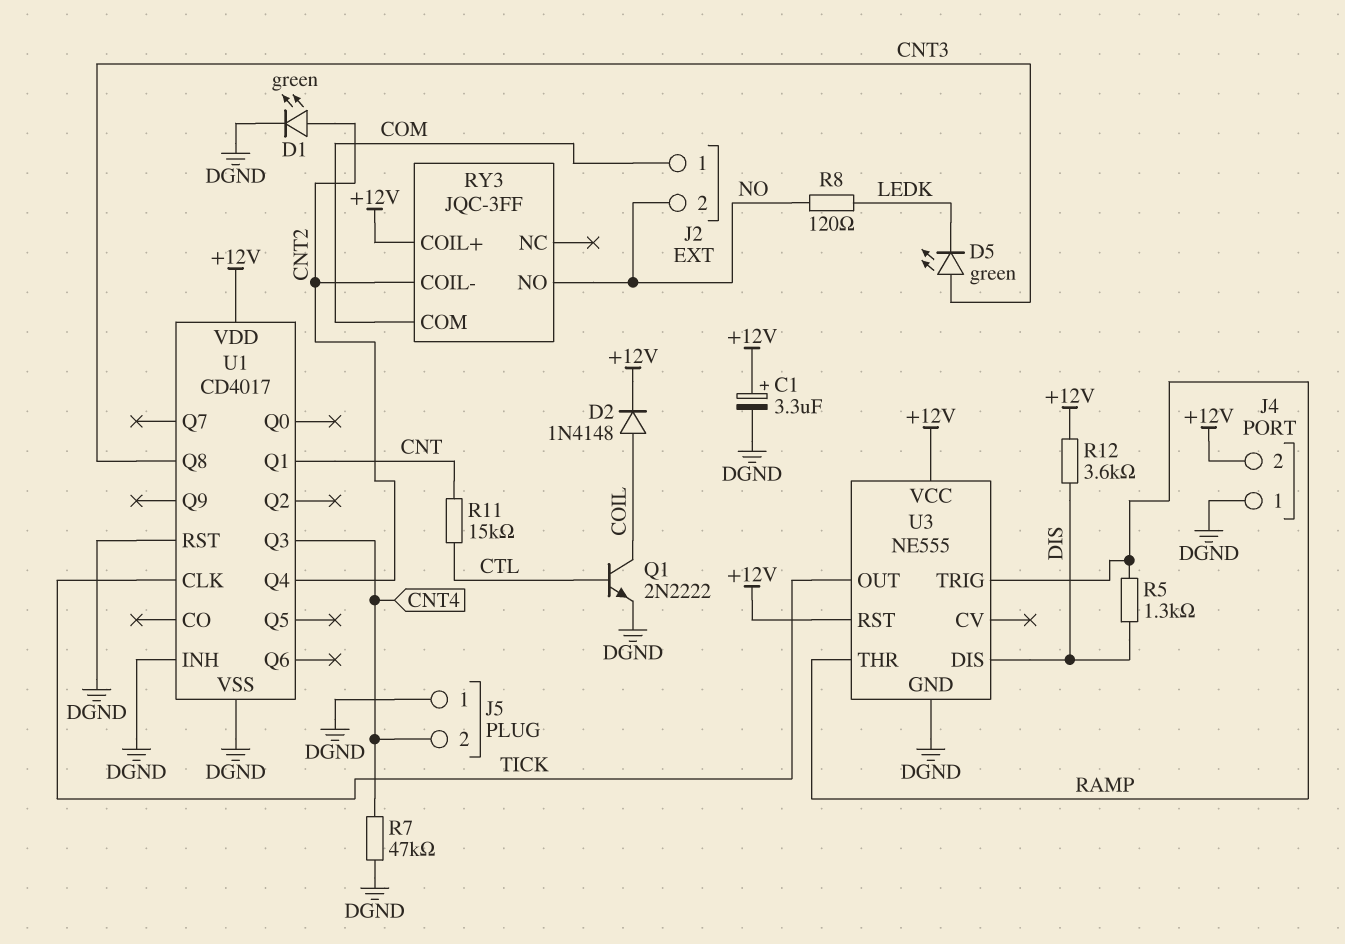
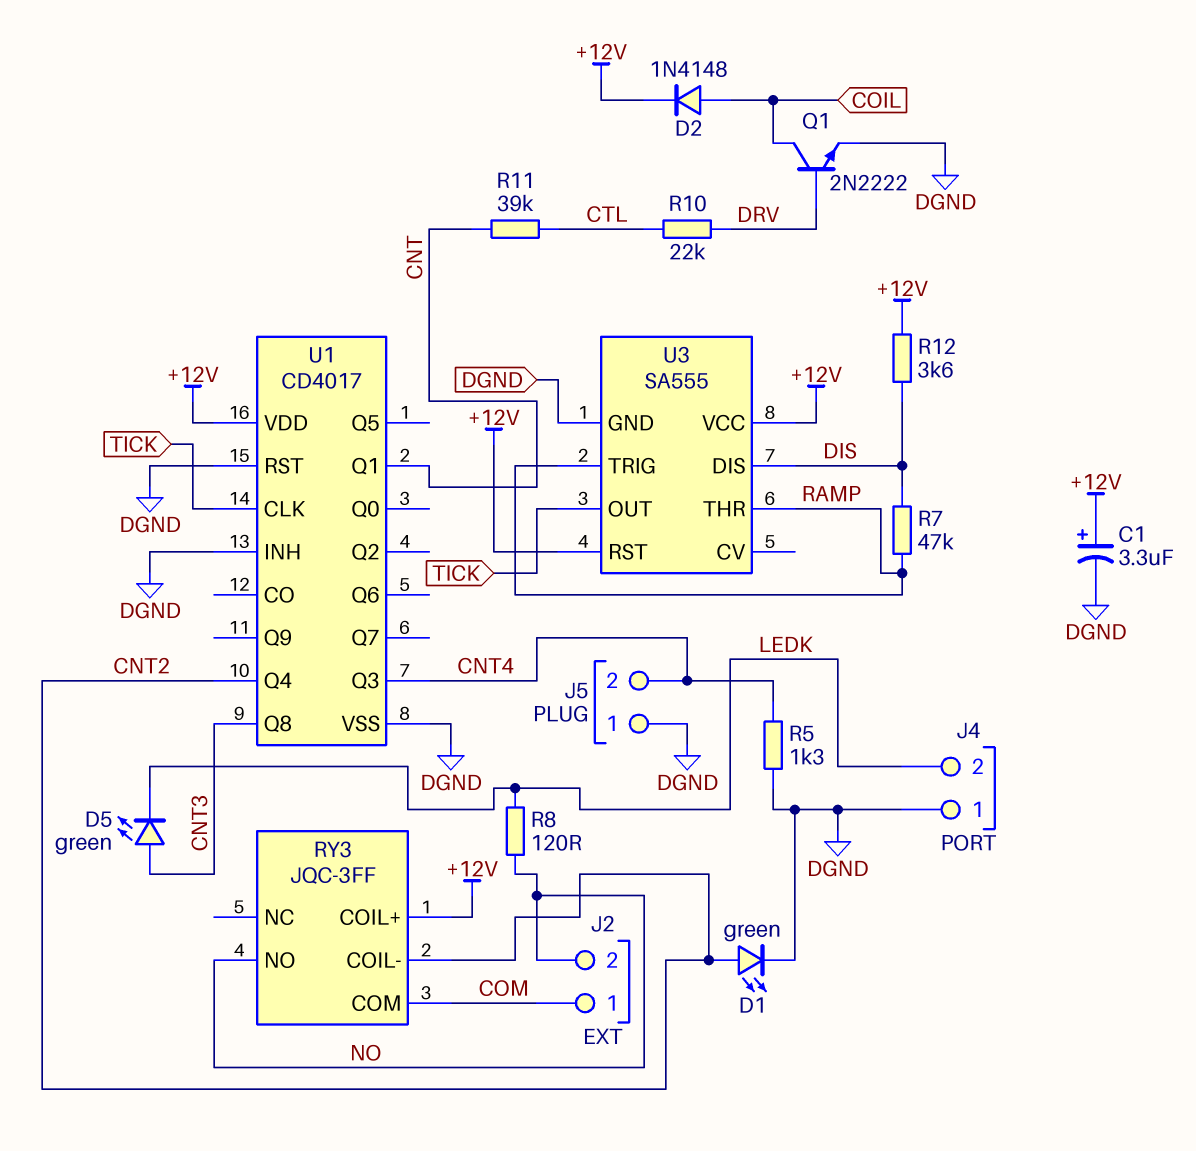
J4 pin 2: +12V -> LEDK
Q1: NPN 2N2222 (B CTL, C COIL, E DGND) -> NPN 2N2222 (B DRV, C COIL, E DGND)
R5: 1.3k (DIS, RAMP) -> 1.3k (CNT4, DGND)
R7: 47k (CNT4, DGND) -> 47k (DIS, RAMP)
R10: none -> 22k (CTL, DRV)
R11: 15k (CNT, CTL) -> 39k (CNT, CTL)
U3: NE555 -> SA555

